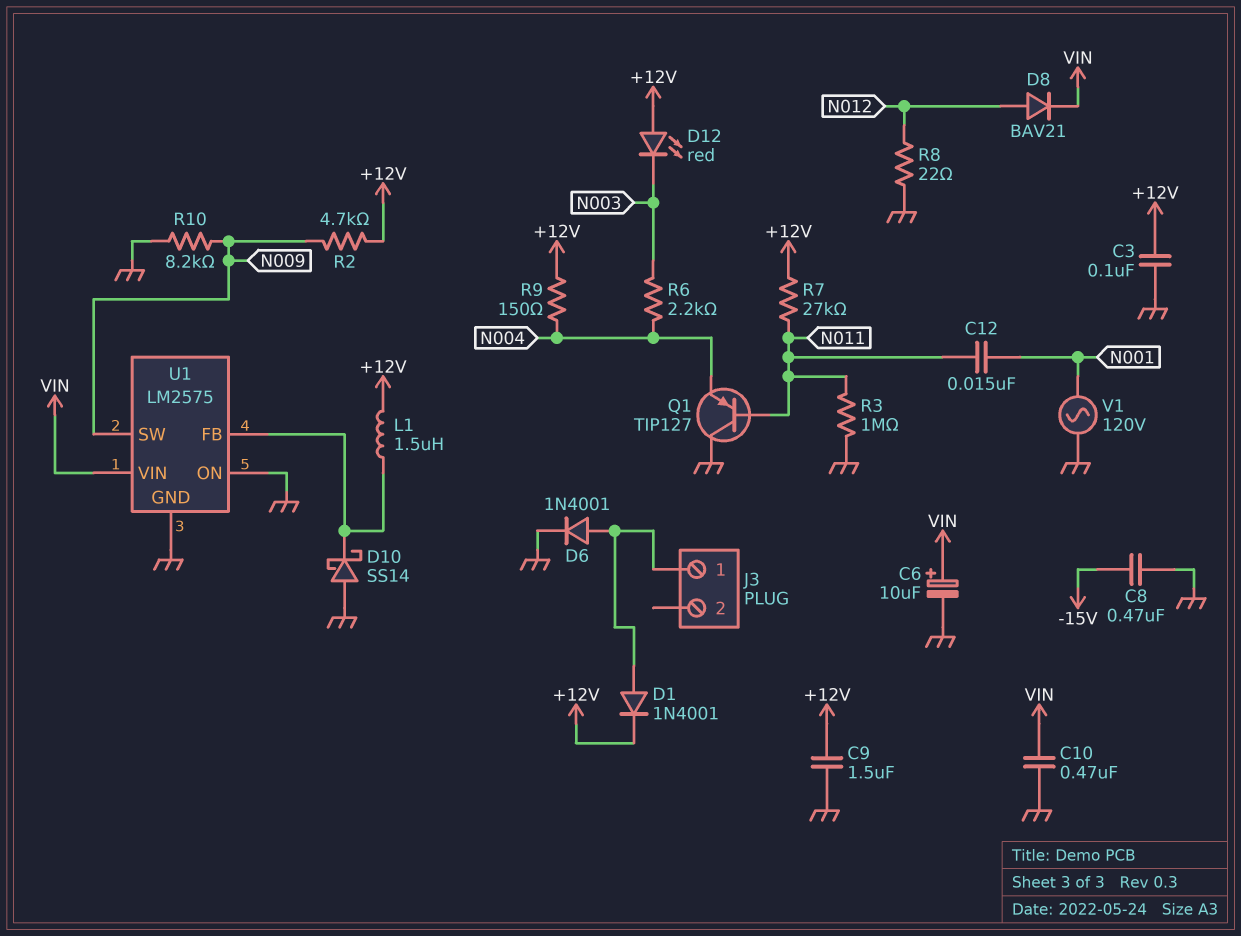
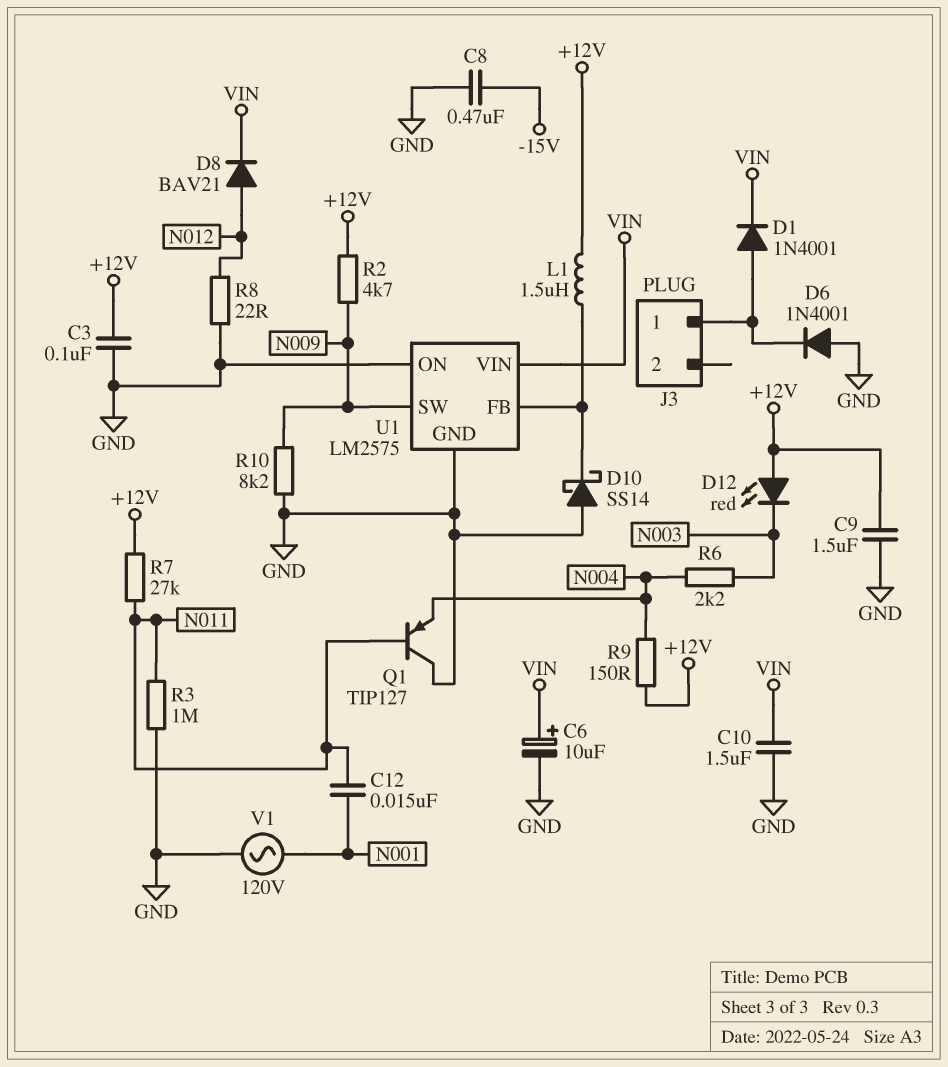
C10: 470nF (GND, VIN) -> 1.5uF (GND, VIN)
D1: diode 1N4001 (A J3/1, K +12V) -> diode 1N4001 (A J3/1, K VIN)
D6: diode 1N4001 (A J3/1, K GND) -> diode 1N4001 (A GND, K J3/1)

